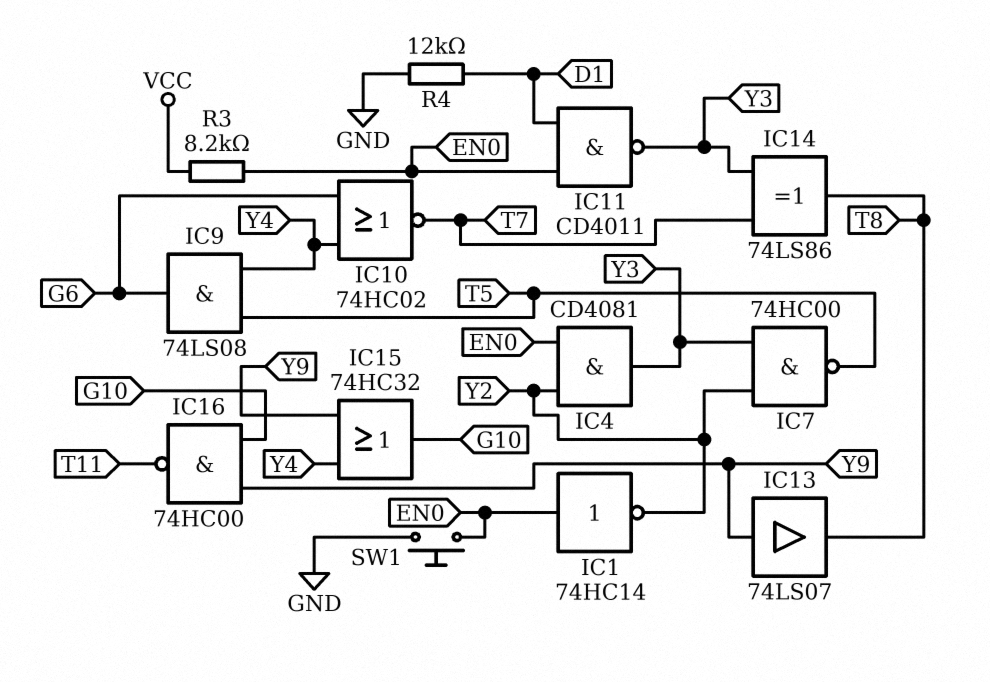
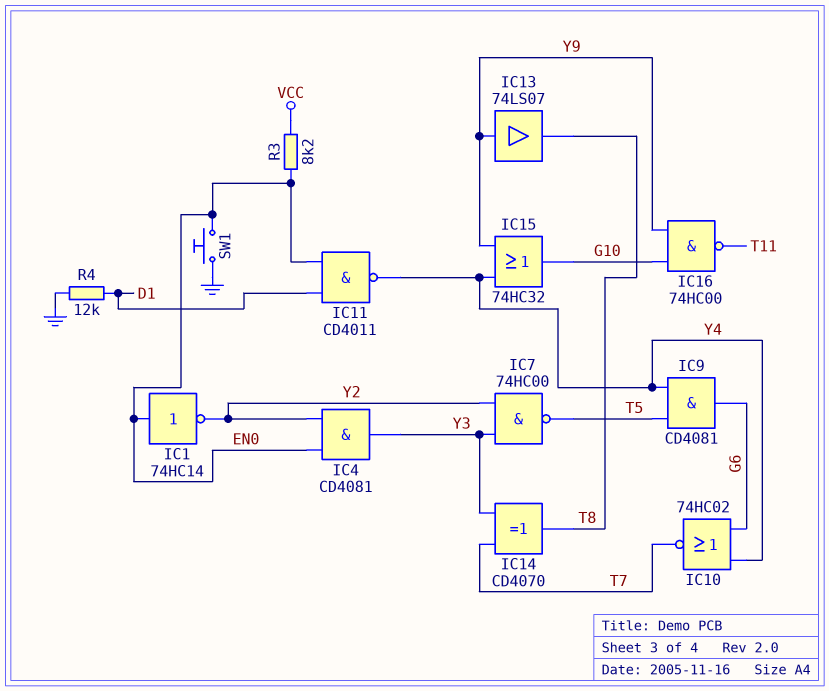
IC9: AND 74LS08 (in T5, in Y4, out G6) -> AND CD4081 (in T5, in Y4, out G6)
IC11: NAND CD4011 (in D1, in EN0, out Y3) -> NAND CD4011 (in D1, in EN0, out Y4)
IC14: XOR 74LS86 (in T7, in Y3, out T8) -> XOR CD4070 (in T7, in Y3, out T8)

